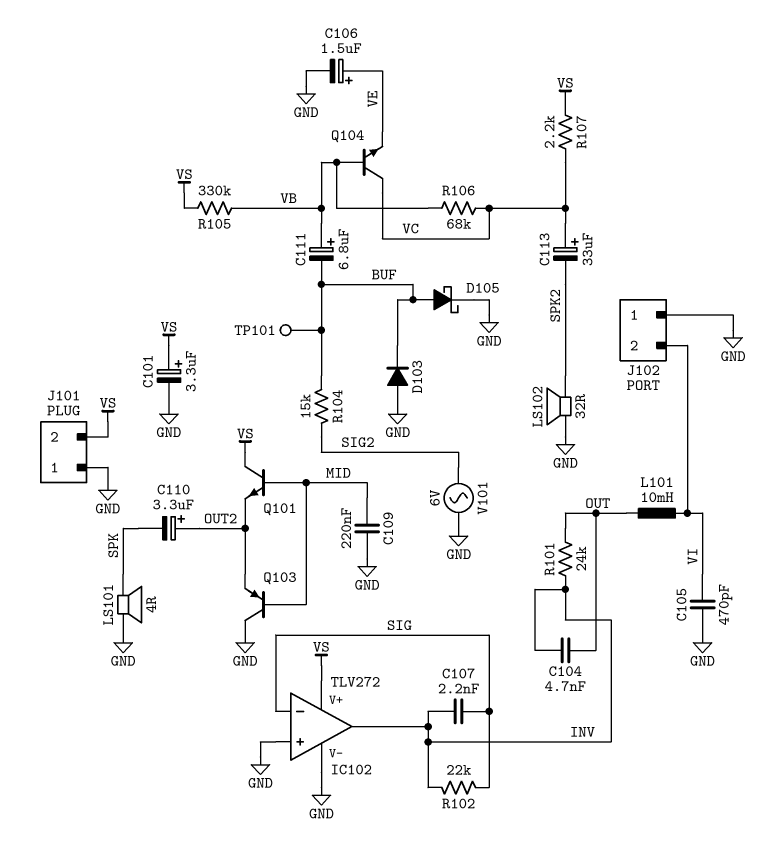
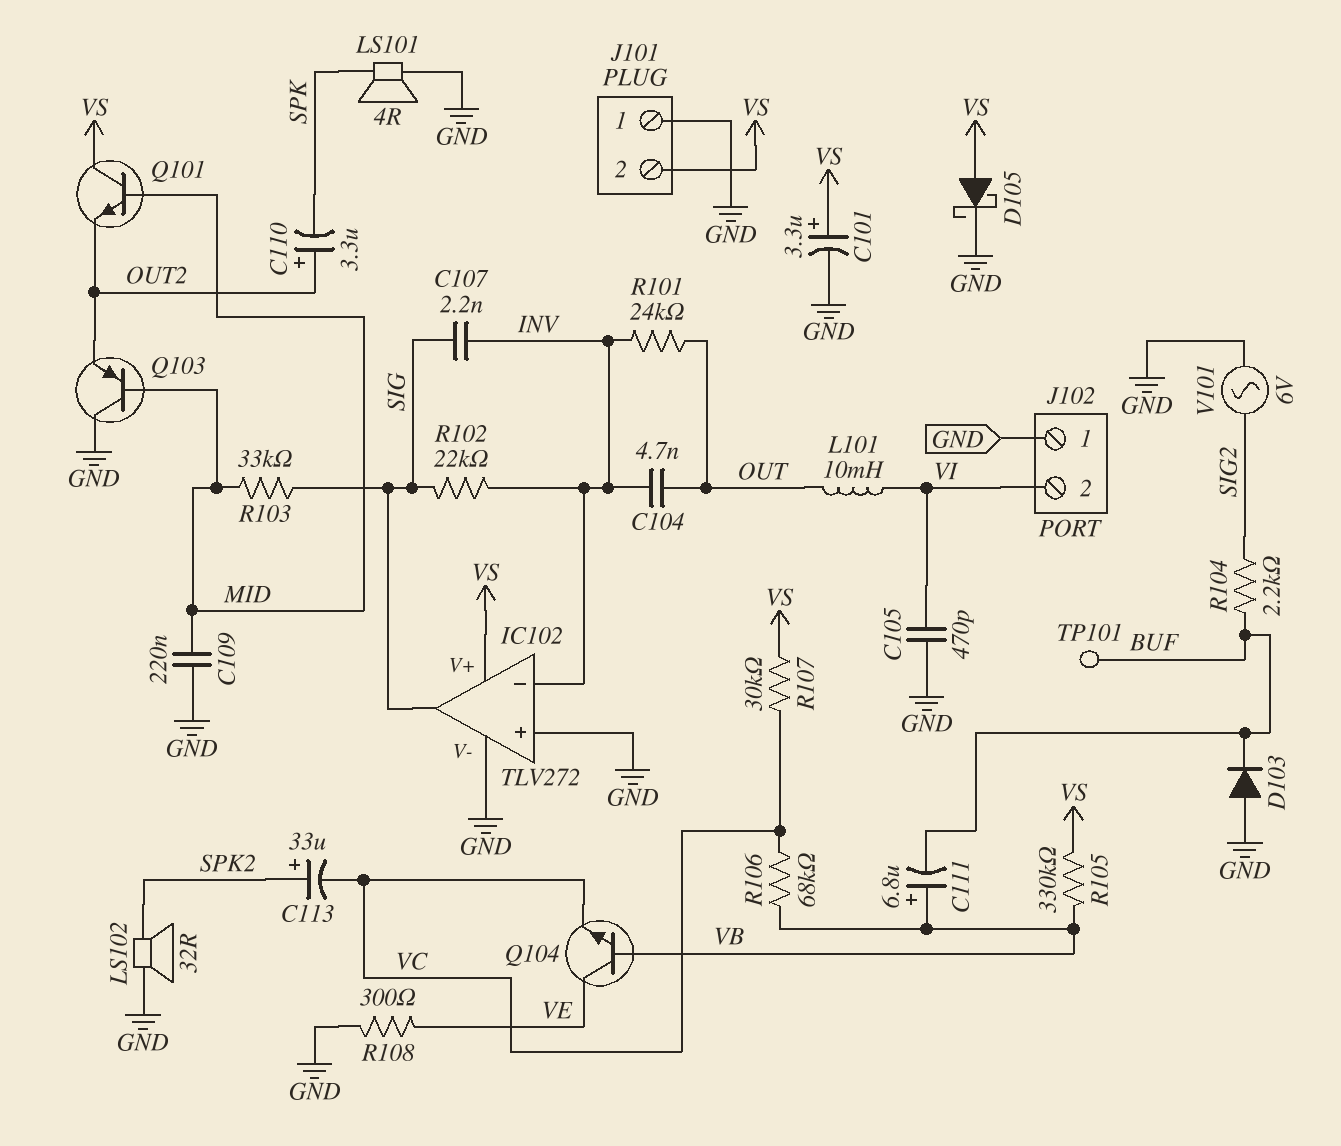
C106: 1.5uF (plus VE, minus GND) -> none
C113: 33uF (plus VC, minus SPK2) -> 33uF (plus SPK2, minus VC)
D105: schottky (A BUF, K GND) -> schottky (A VS, K GND)
IC102 pin in-: SIG -> INV
IC102 pin out: INV -> SIG
Q104: NPN (B VB, C VC, E VE) -> NPN (B VB, C VE, E VC)
R103: none -> 33k (MID, SIG)
R104: 15k (BUF, SIG2) -> 2.2k (BUF, SIG2)
R107: 2.2k (VC, VS) -> 30k (VC, VS)
R108: none -> 300 (GND, VE)

